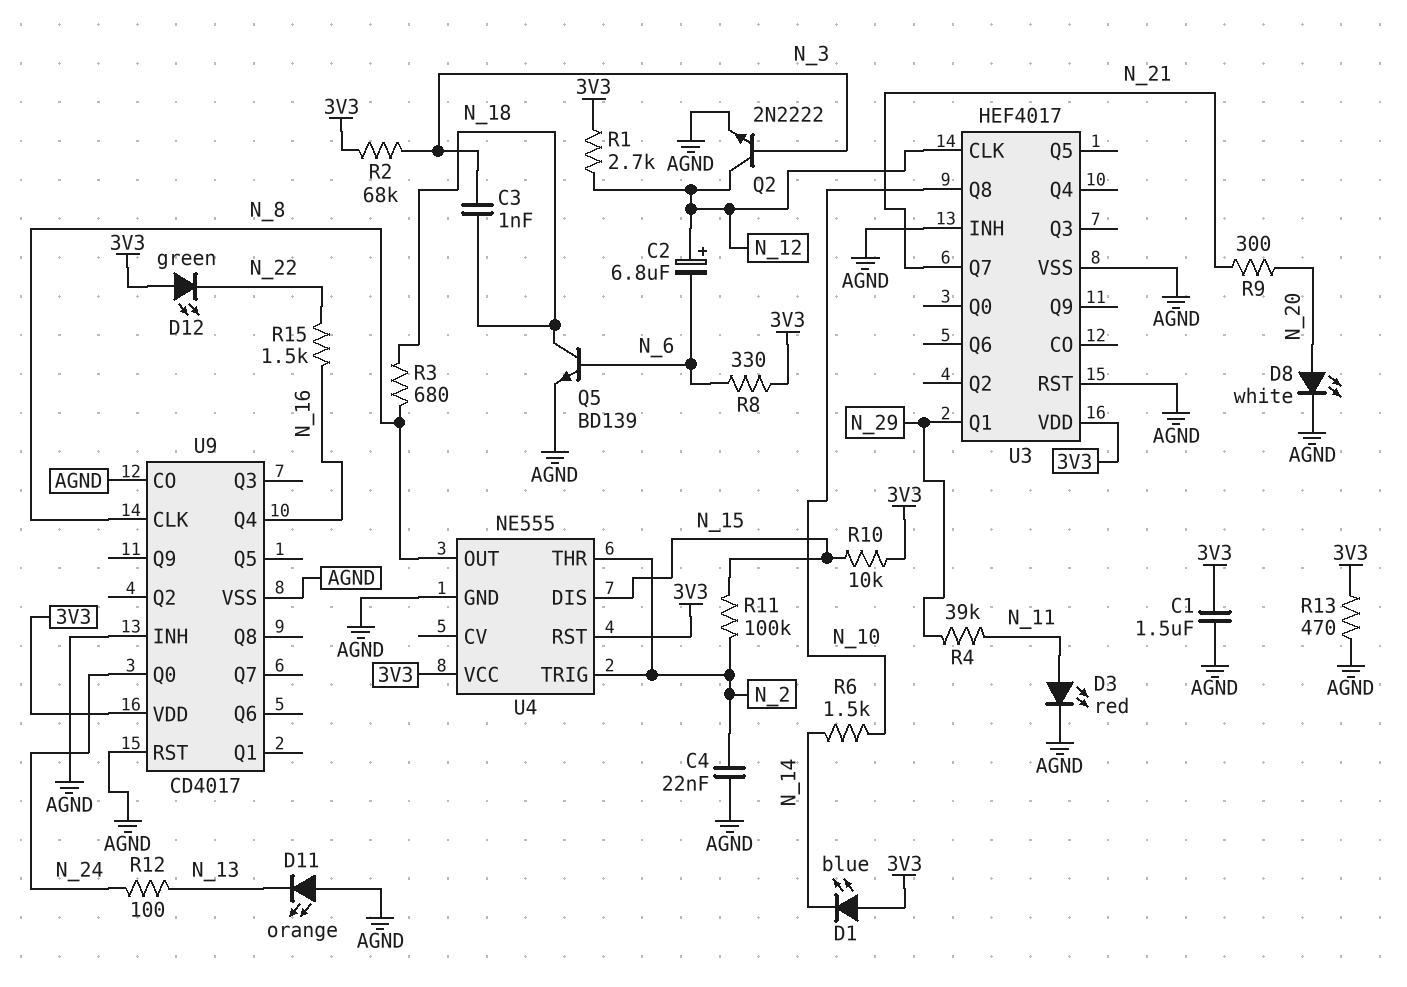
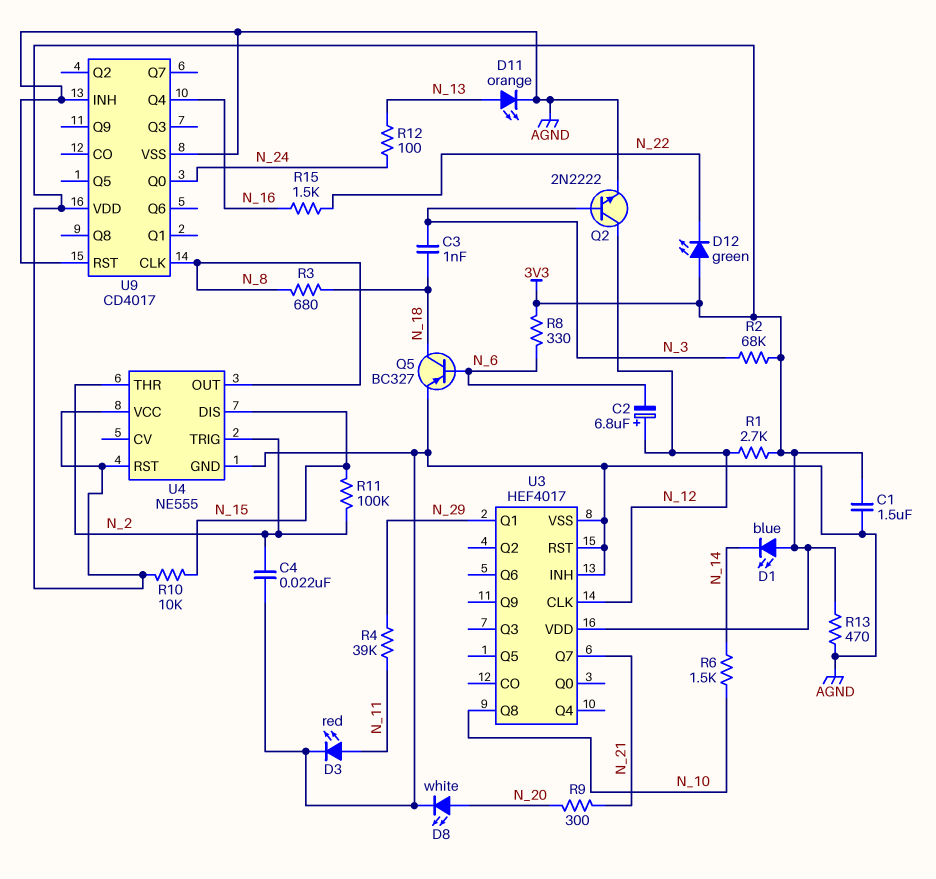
D11: LED orange (A AGND, K N_13) -> LED orange (A N_13, K AGND)
Q5: NPN BD139 (B N_6, C N_18, E AGND) -> PNP BC327 (B N_6, C N_18, E AGND)
U9 pin CO: AGND -> none

